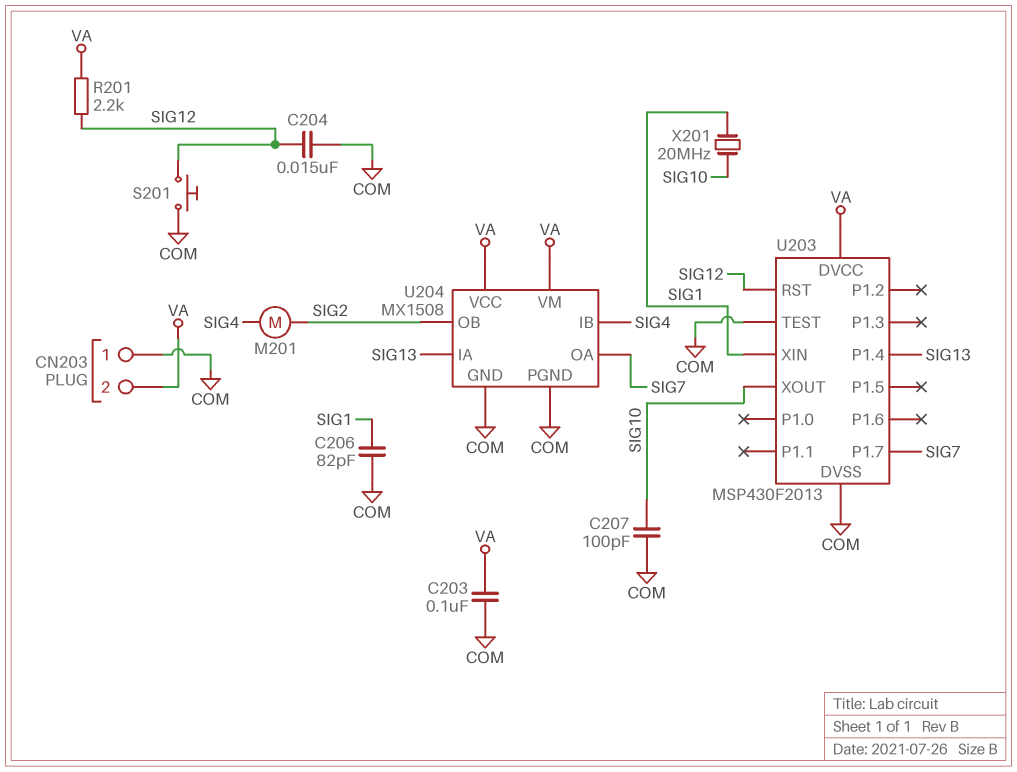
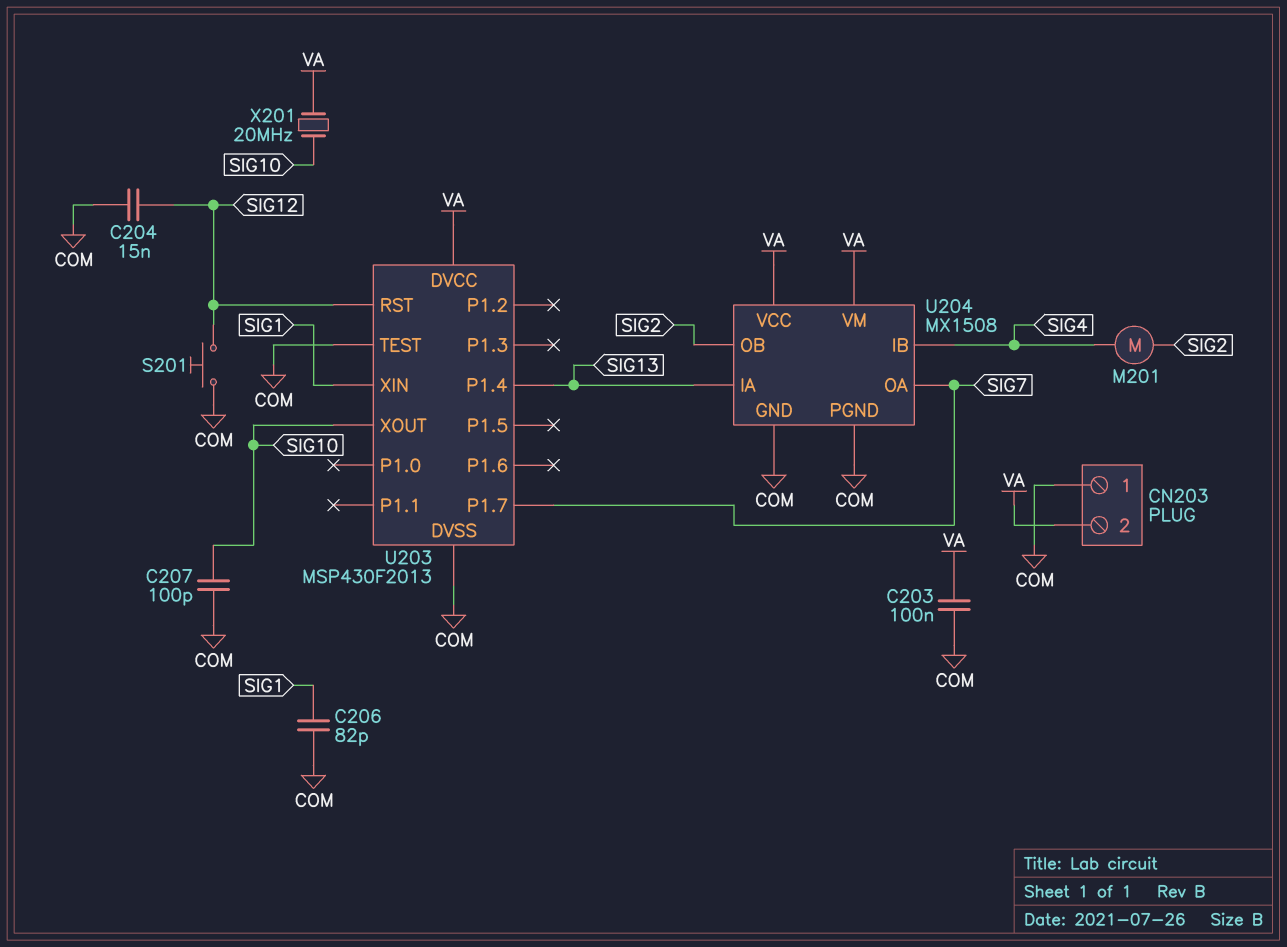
R201: 2.2k (SIG12, VA) -> none
X201: 20MHz (SIG1, SIG10) -> 20MHz (SIG10, VA)

